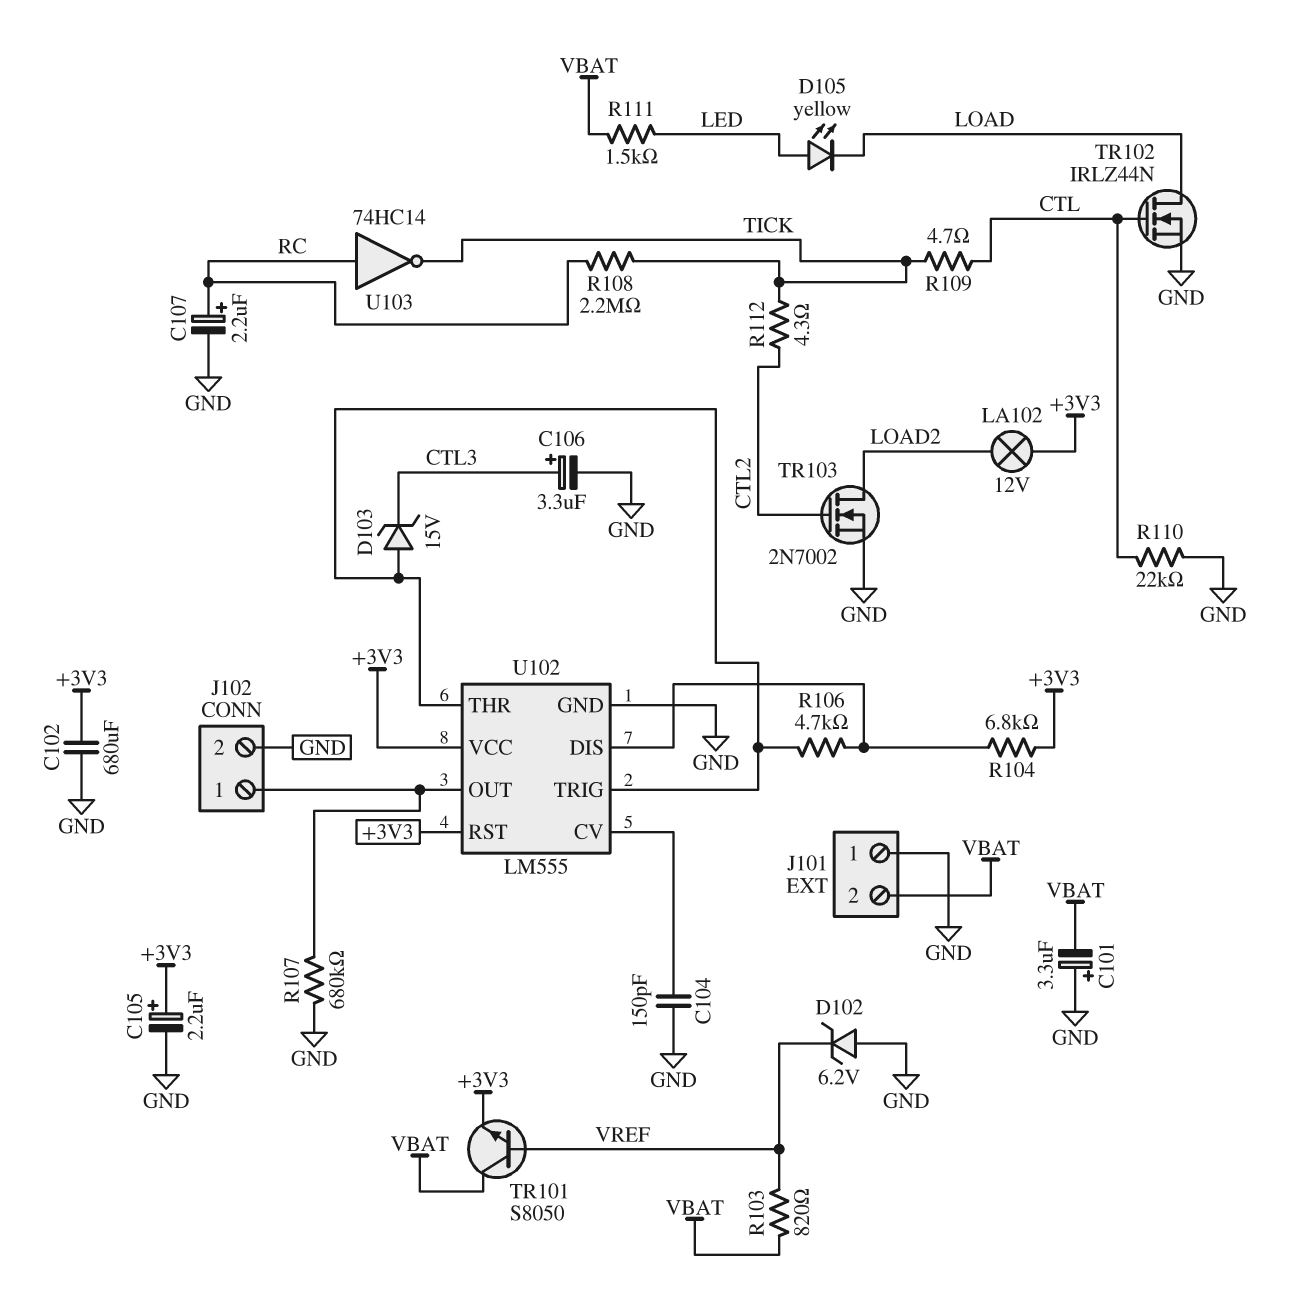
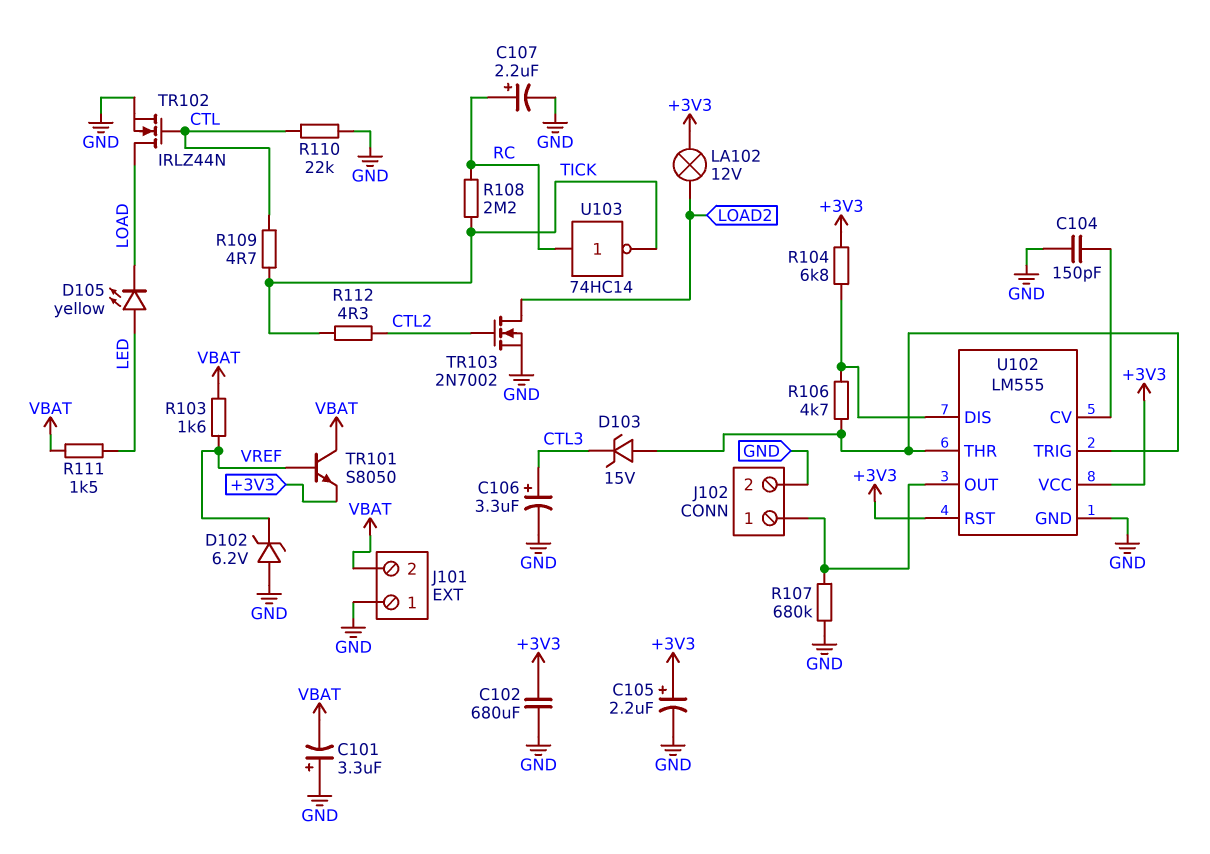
R103: 820 (VBAT, VREF) -> 1.6k (VBAT, VREF)

